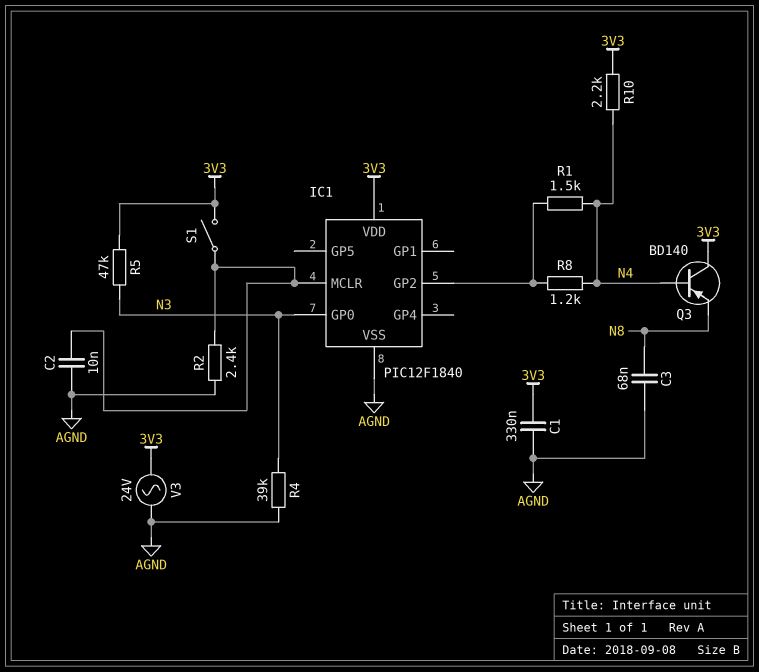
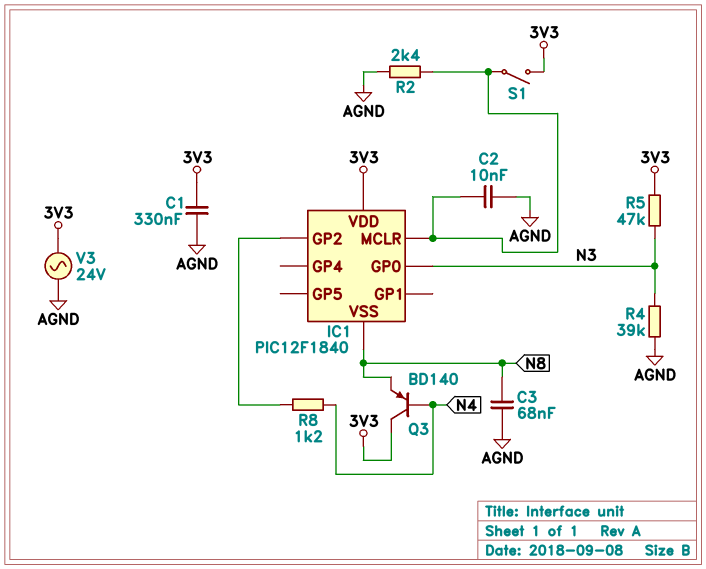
IC1 pin VSS: AGND -> N8
R1: 1.5k (IC1/GP2, N4) -> none
R10: 2.2k (3V3, N4) -> none

